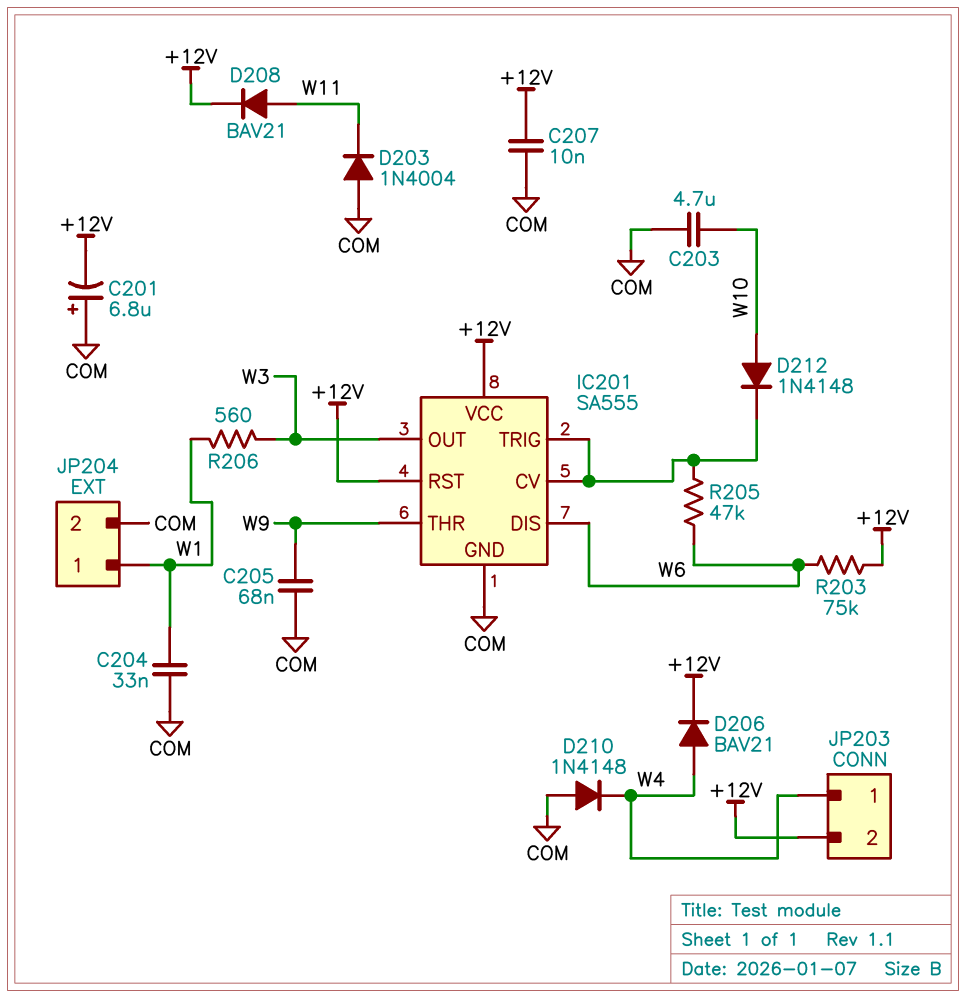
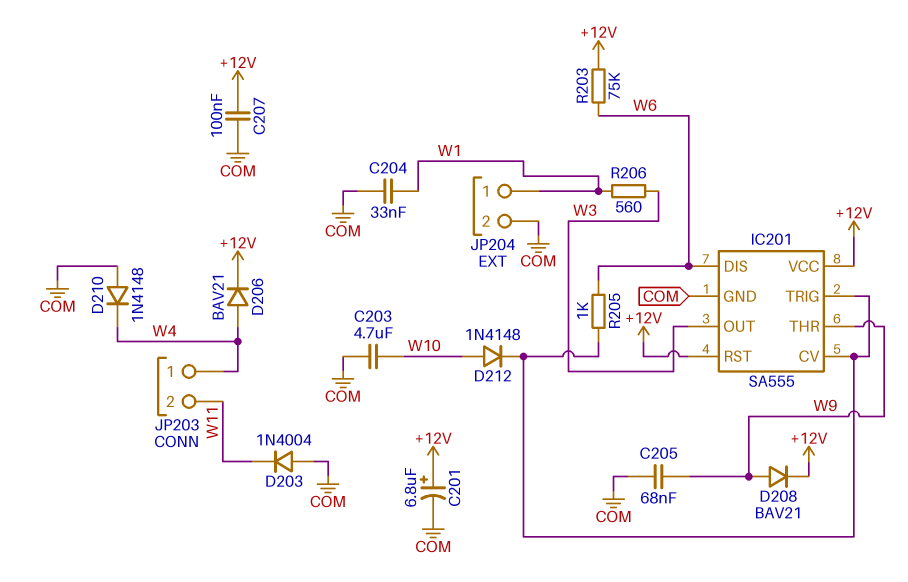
C201: 6.8uF (plus COM, minus +12V) -> 6.8uF (plus +12V, minus COM)
C207: 10nF (+12V, COM) -> 100nF (+12V, COM)
D208: diode BAV21 (A W11, K +12V) -> diode BAV21 (A W9, K +12V)
JP203 pin 2: +12V -> W11
R205: 47k (IC201/CV, W6) -> 1k (IC201/CV, W6)

